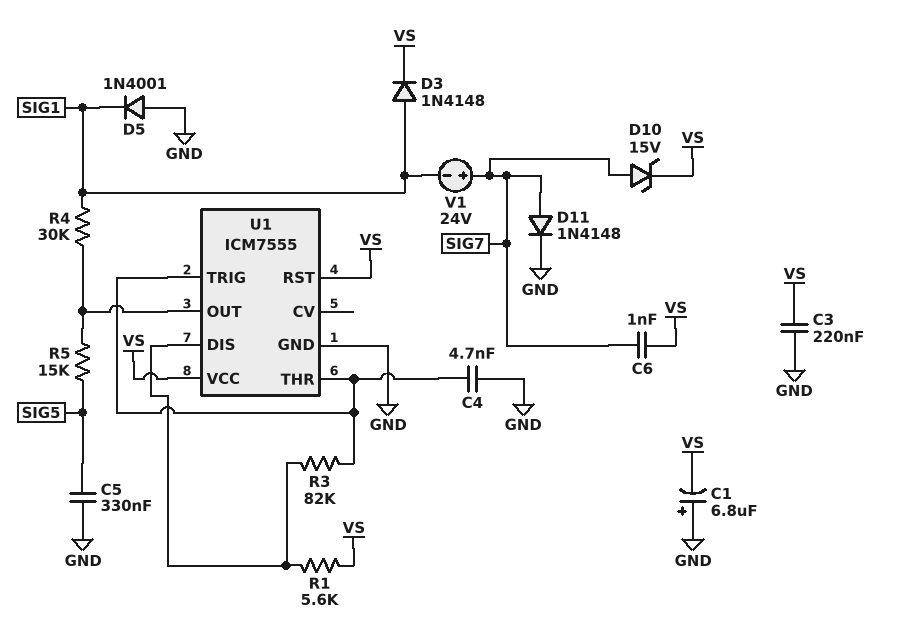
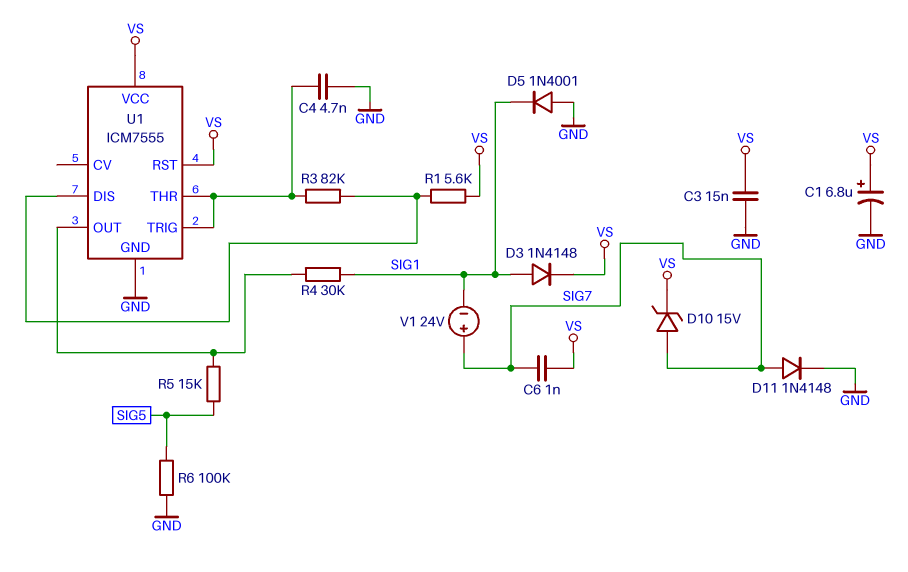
C1: 6.8uF (plus GND, minus VS) -> 6.8uF (plus VS, minus GND)
C3: 220nF (GND, VS) -> 15nF (GND, VS)
C5: 330nF (GND, SIG5) -> none
R6: none -> 100k (GND, SIG5)

